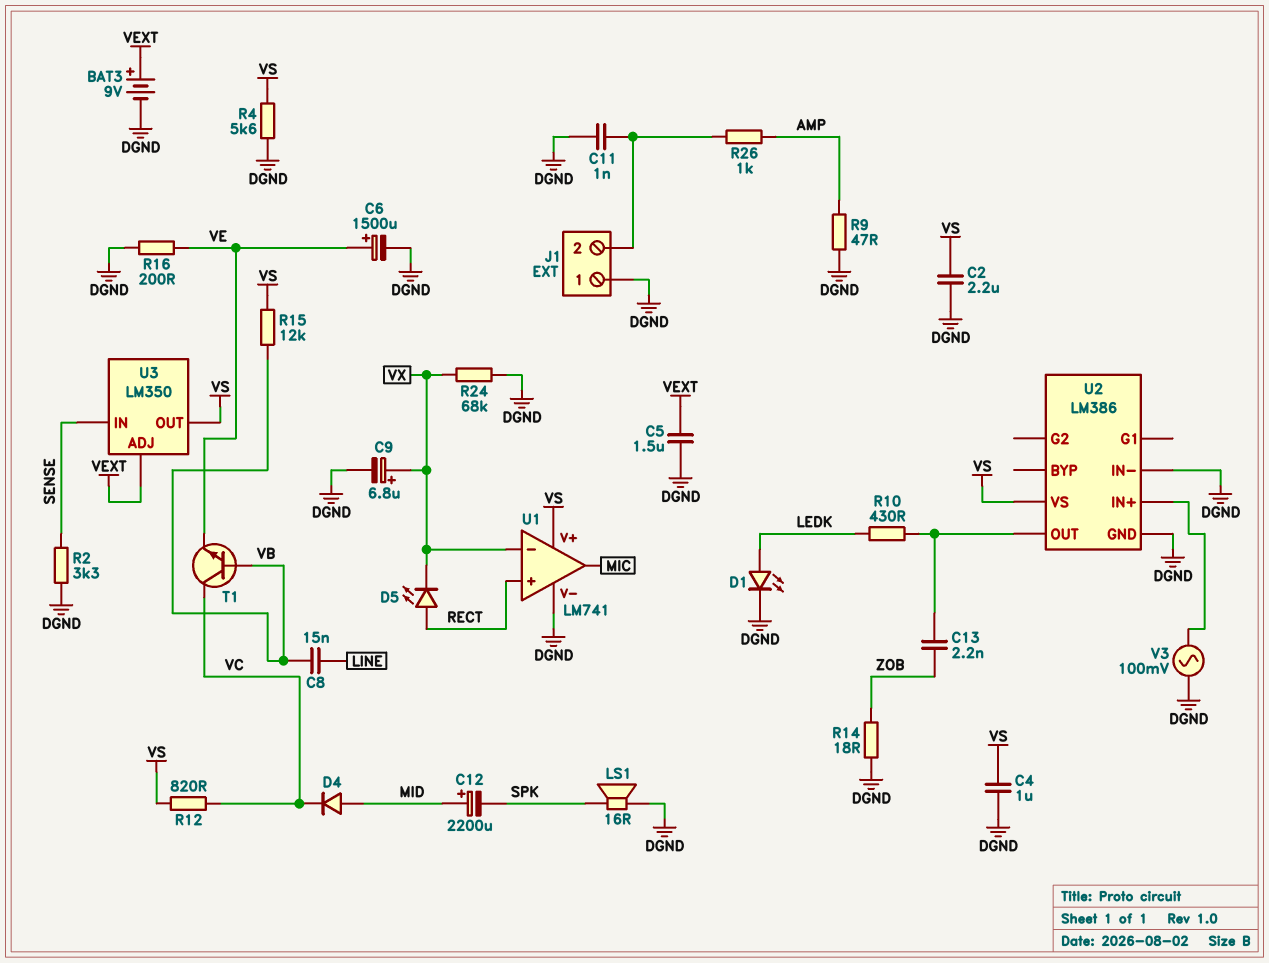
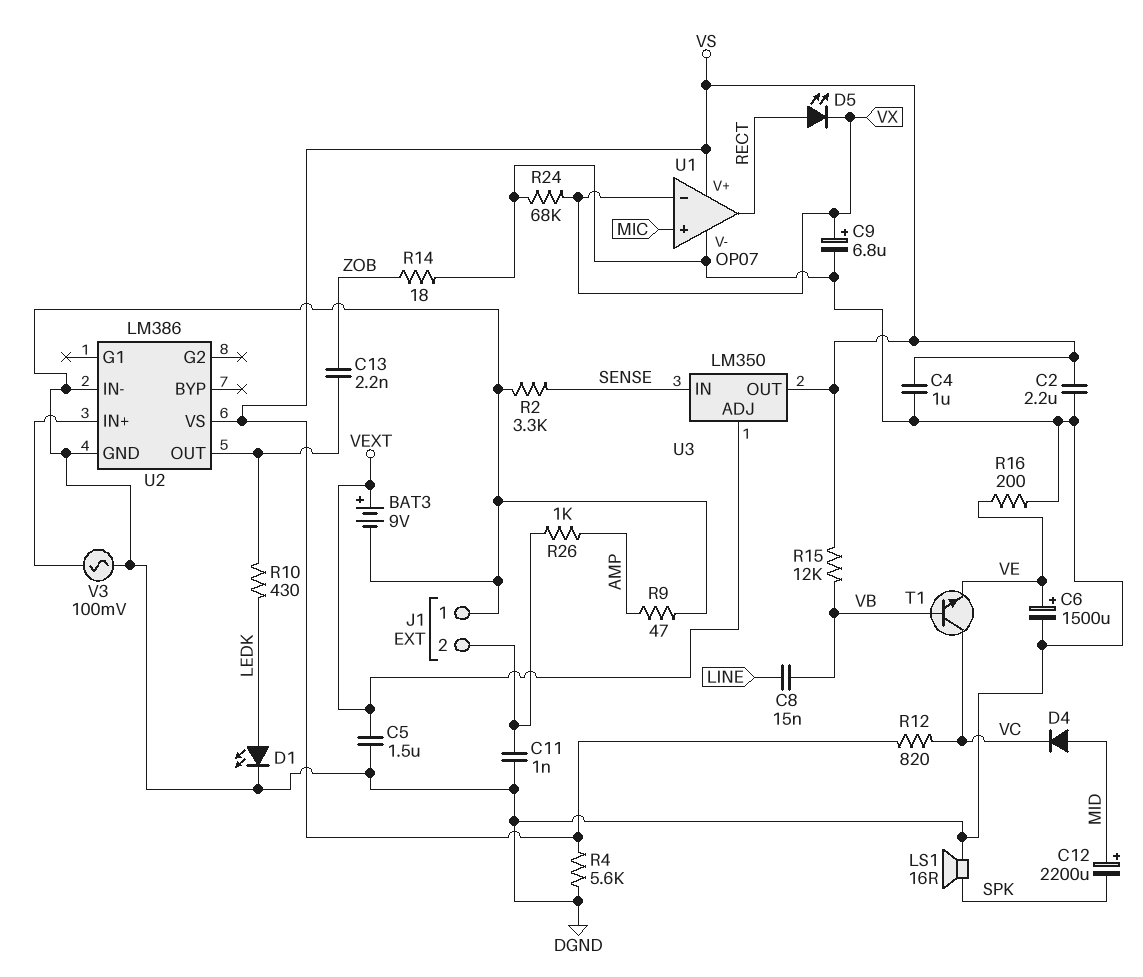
U1: LM741 -> OP07
U1 pin in+: RECT -> MIC
U1 pin out: MIC -> RECT

